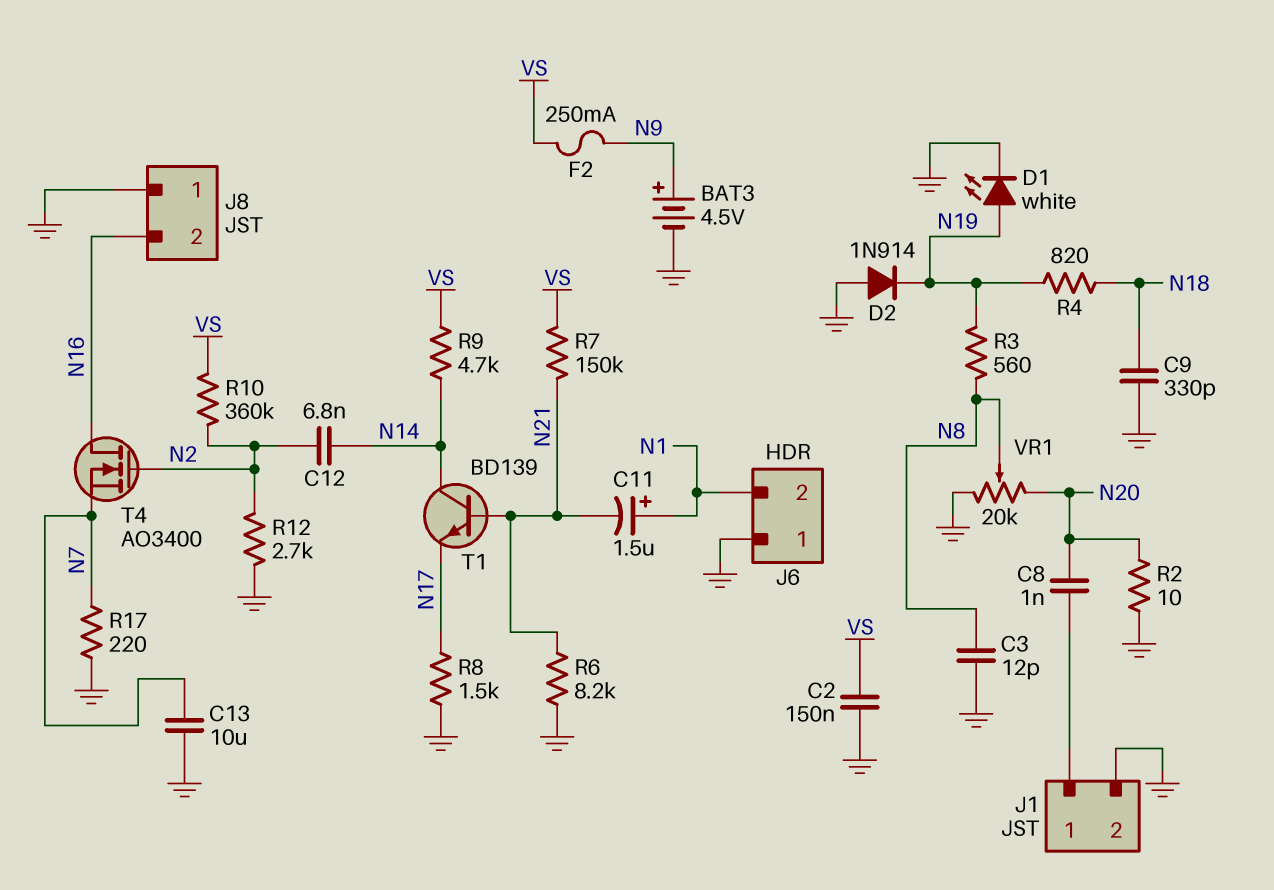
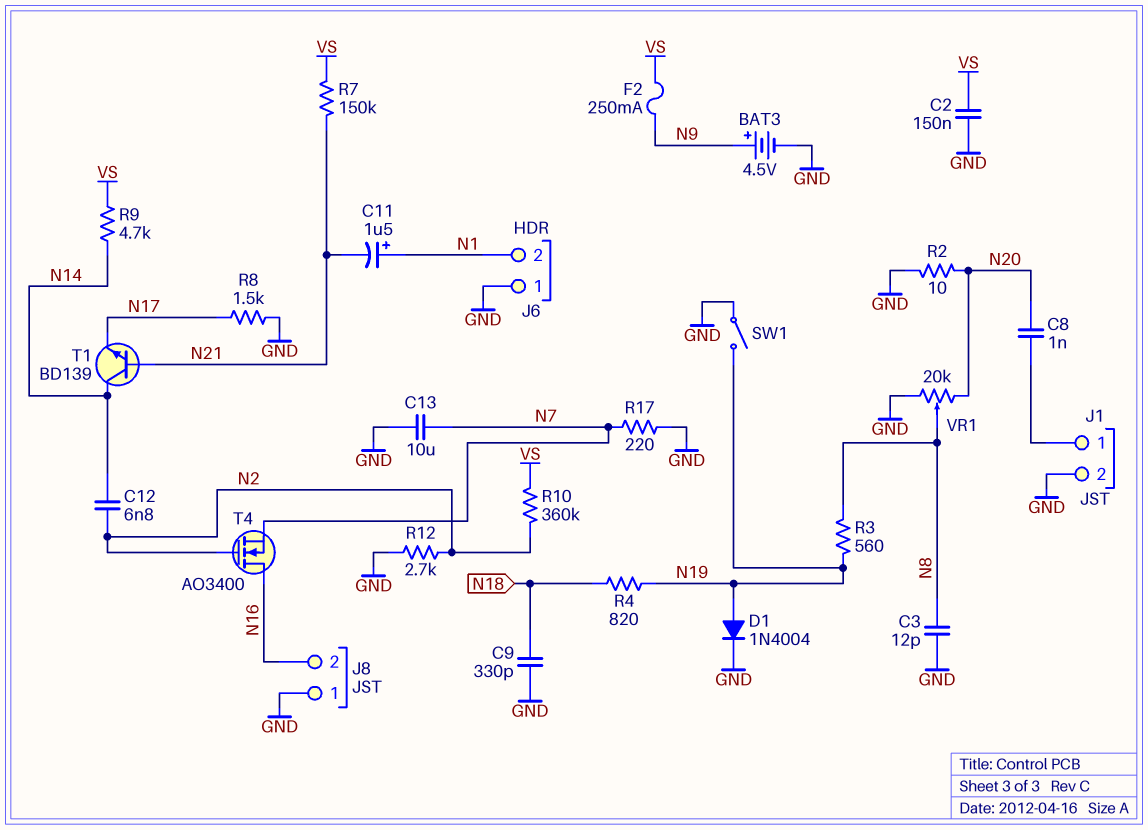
D1: LED white (A N19, K GND) -> diode 1N4004 (A N19, K GND)
D2: diode 1N914 (A GND, K N19) -> none
R6: 8.2k (GND, N21) -> none
SW1: none -> switch (GND, N19)

